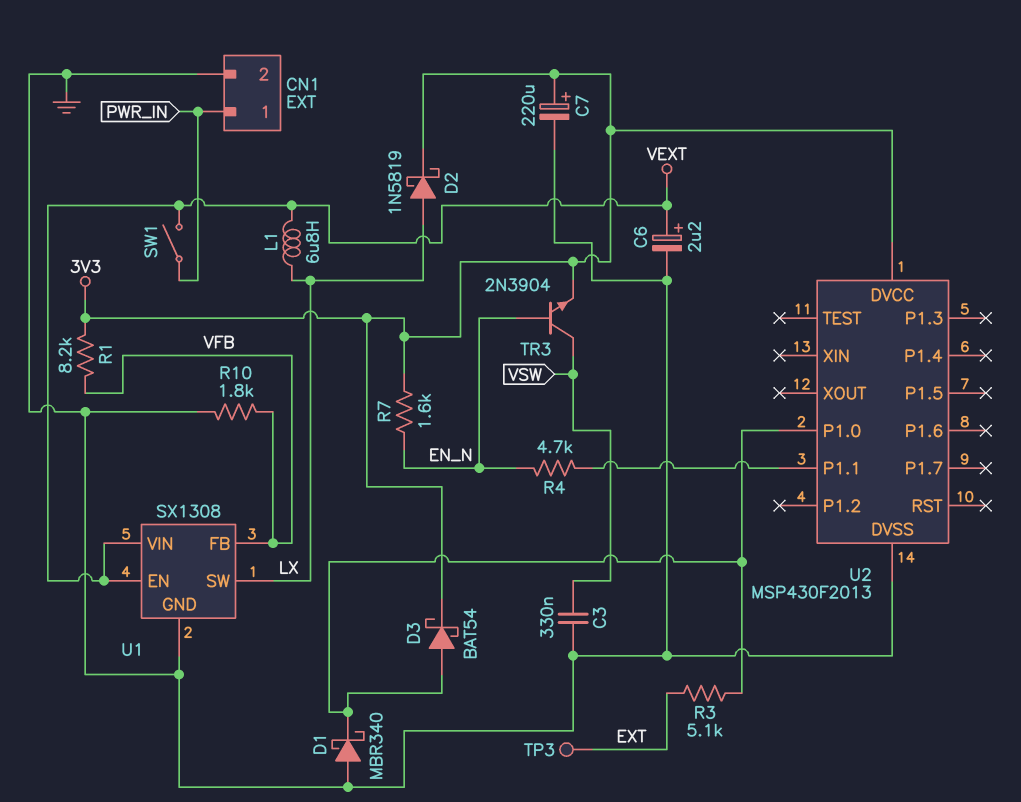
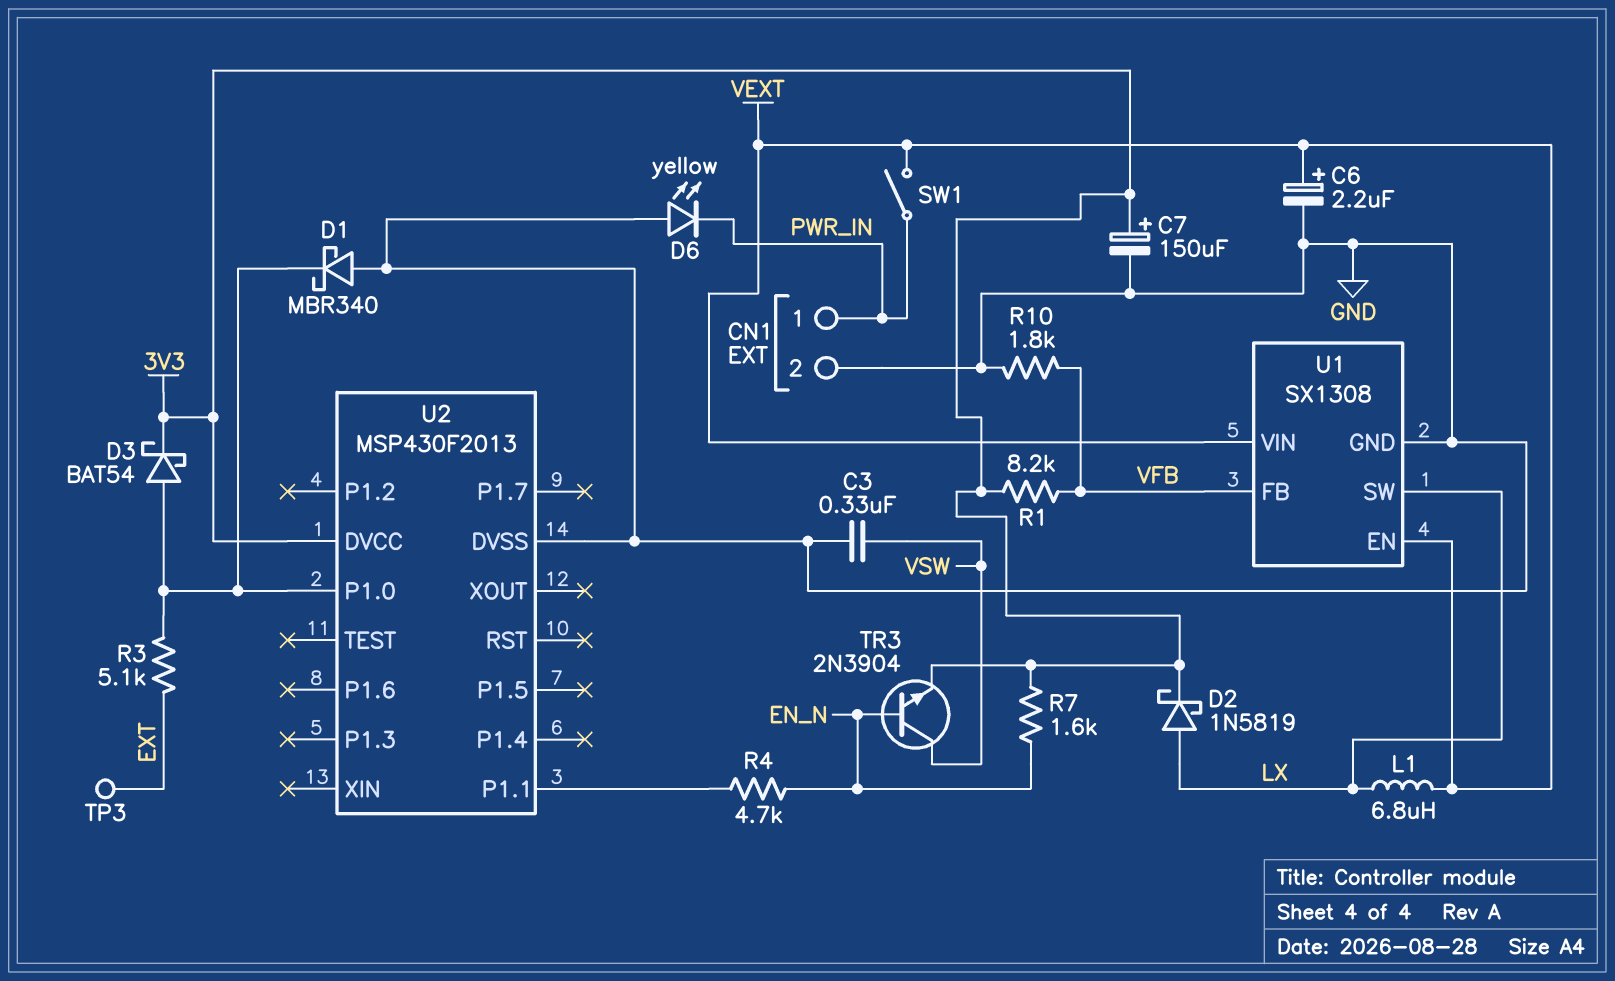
C7: 220uF (plus 3V3, minus GND) -> 150uF (plus 3V3, minus GND)
D6: none -> LED yellow (A GND, K PWR_IN)

